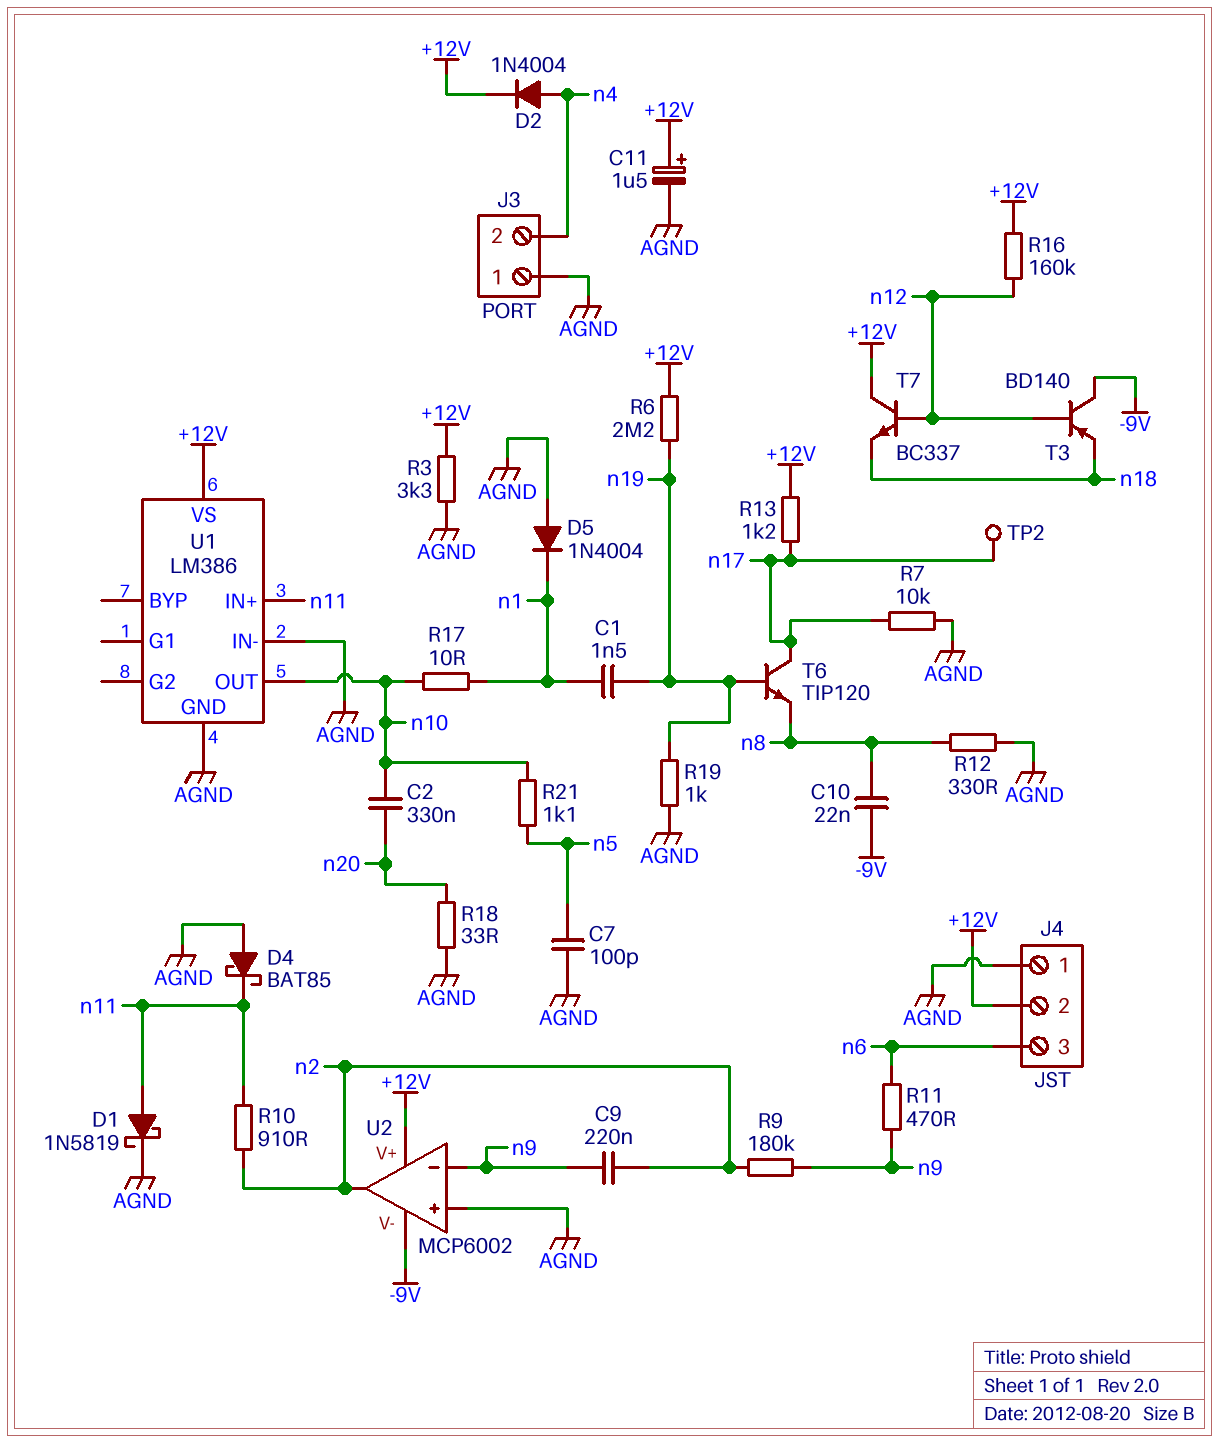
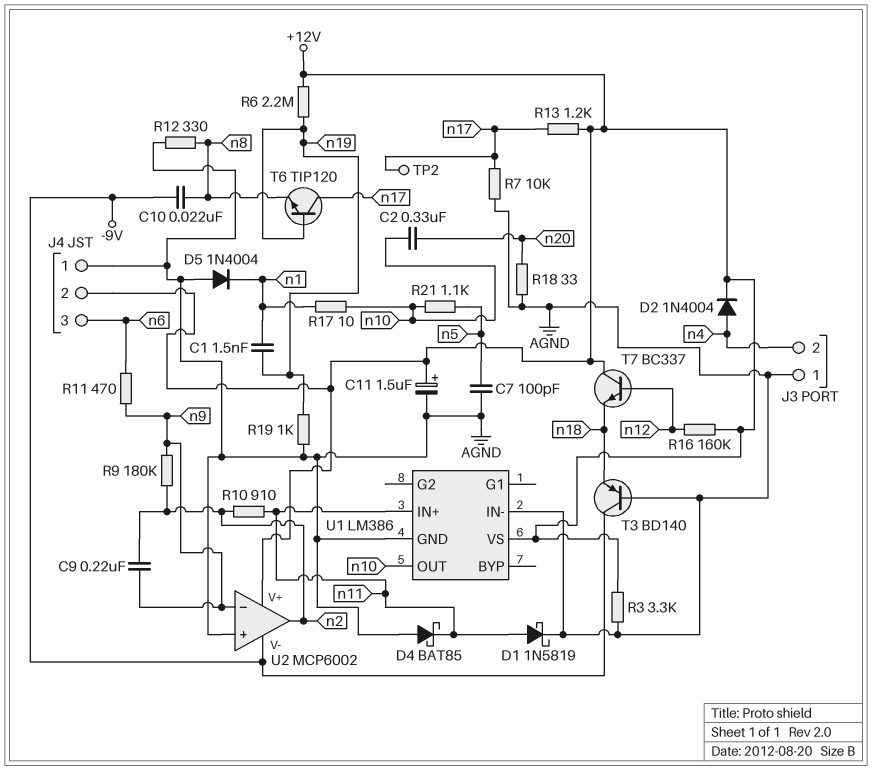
T3: PNP BD140 (B n12, C -9V, E n18) -> PNP BD140 (B AGND, C -9V, E n18)

